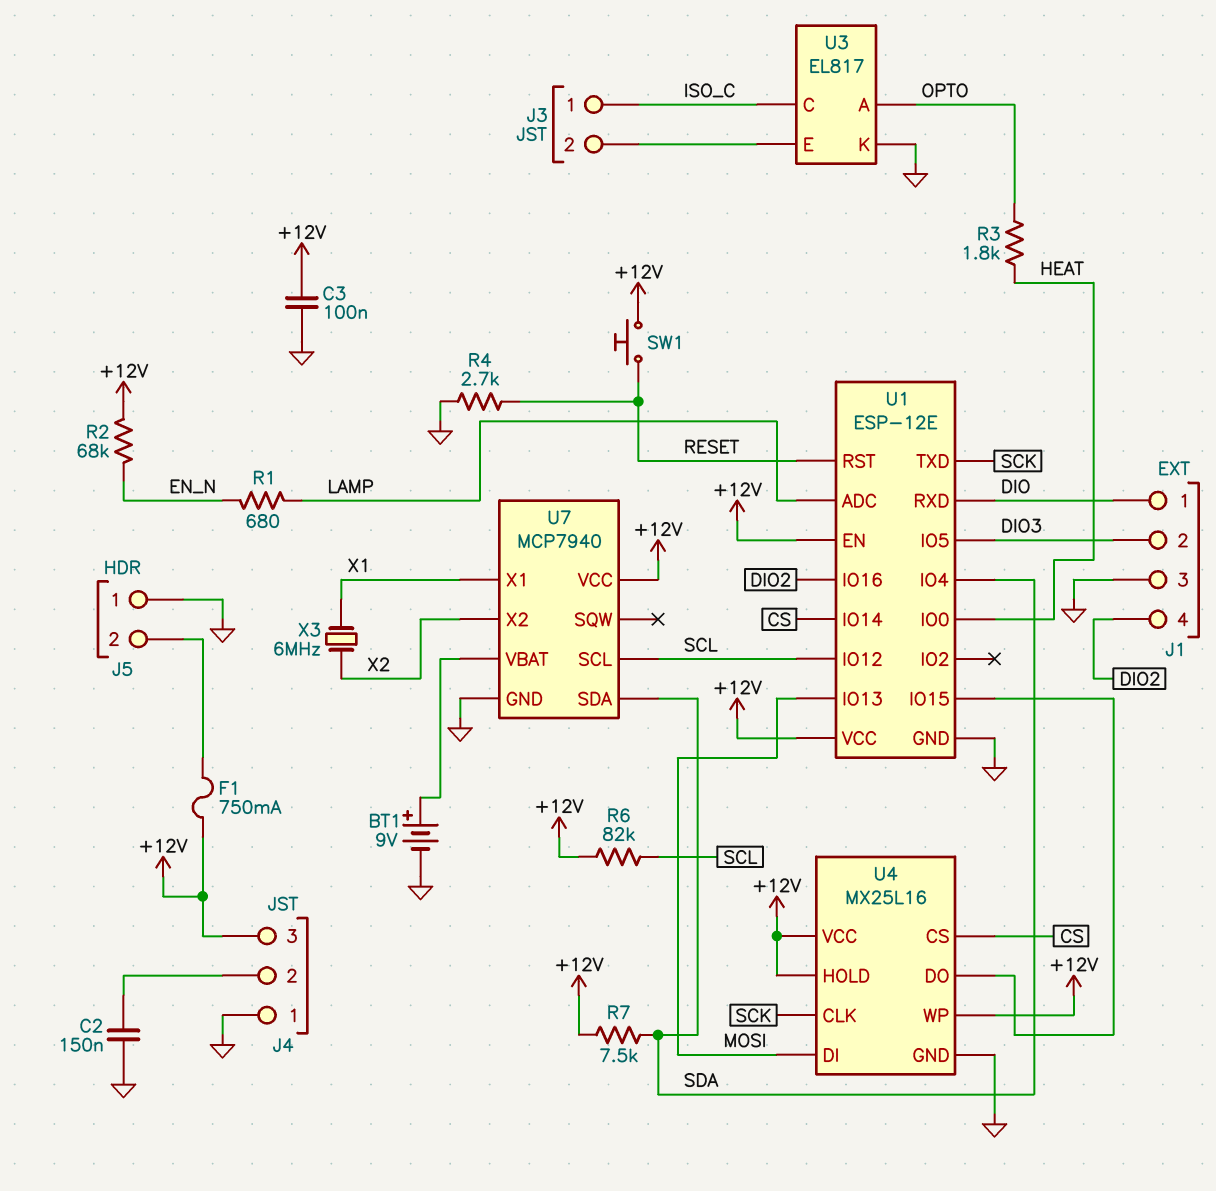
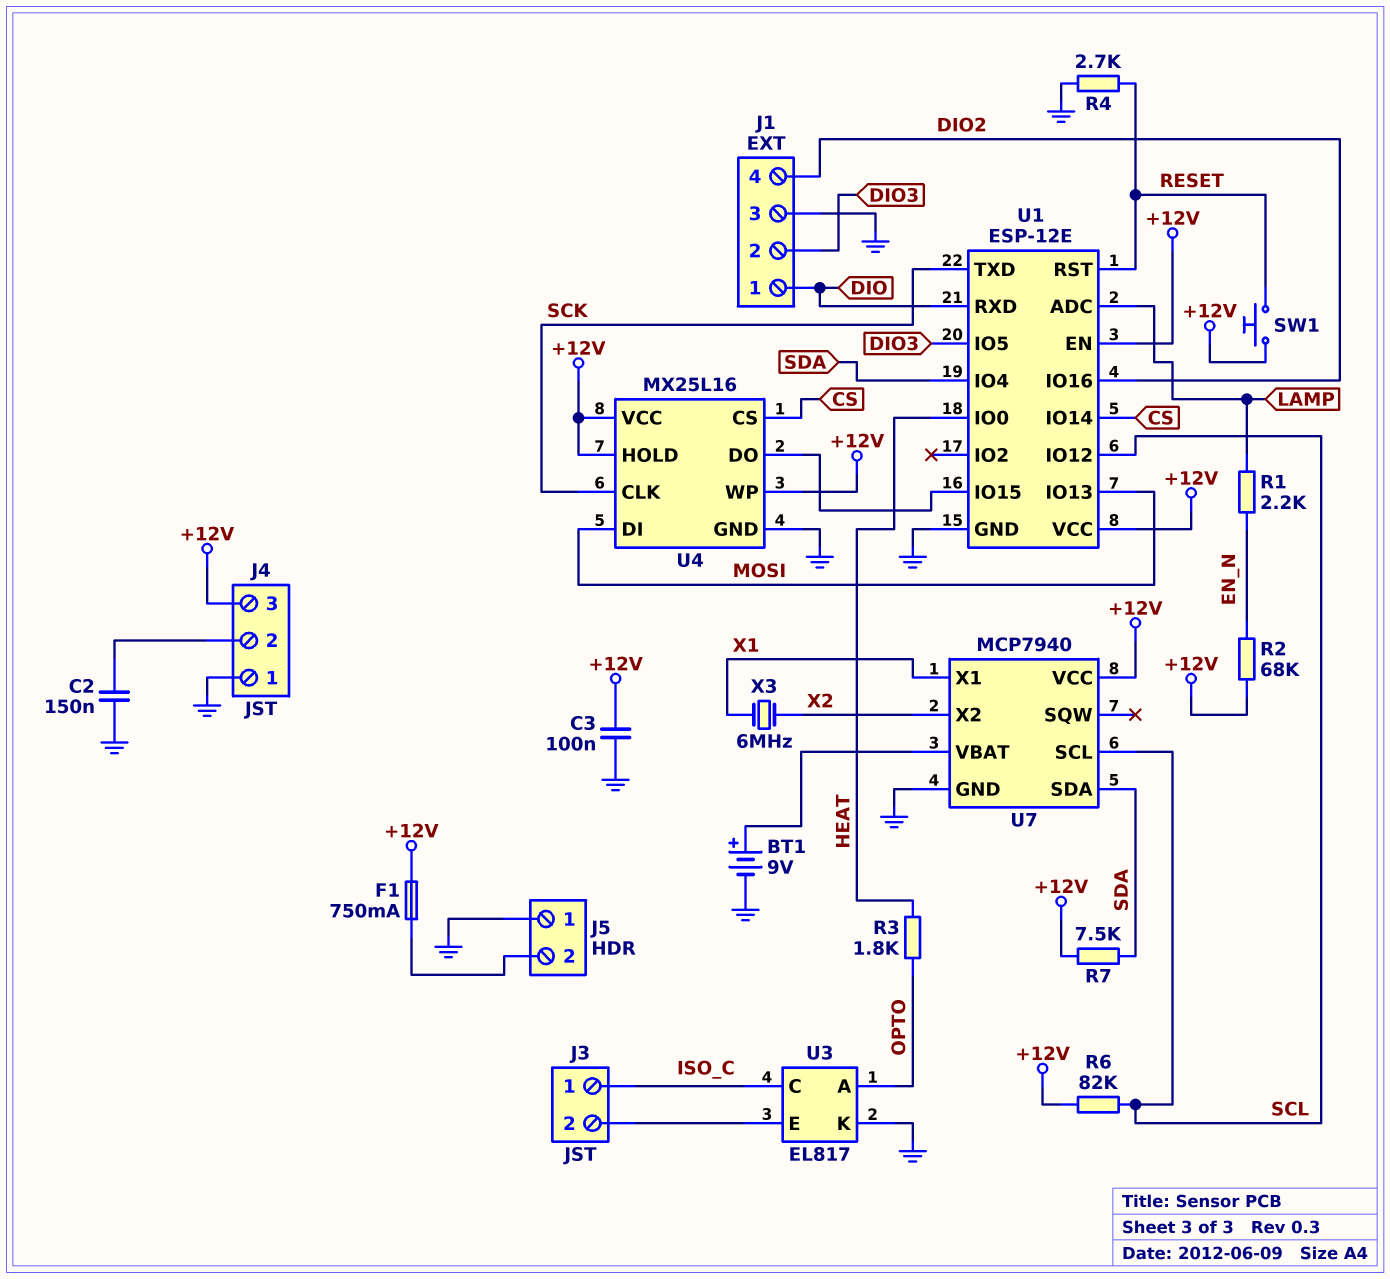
R1: 680 (EN_N, LAMP) -> 2.2k (EN_N, LAMP)

